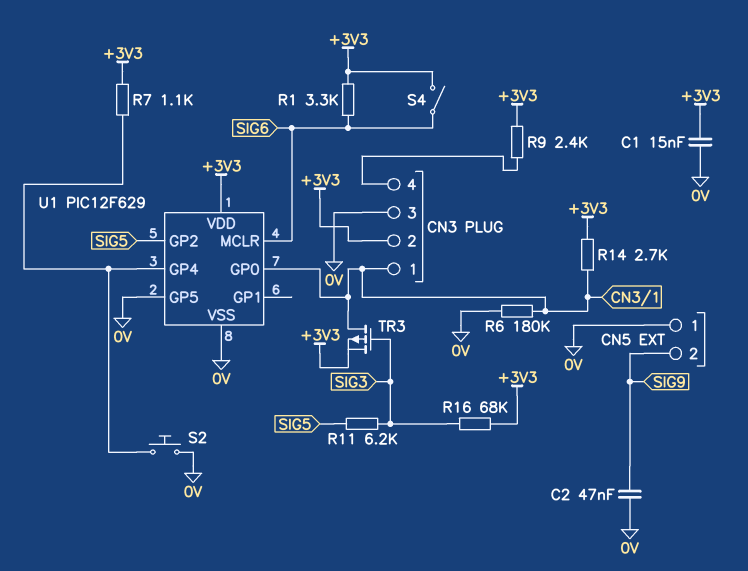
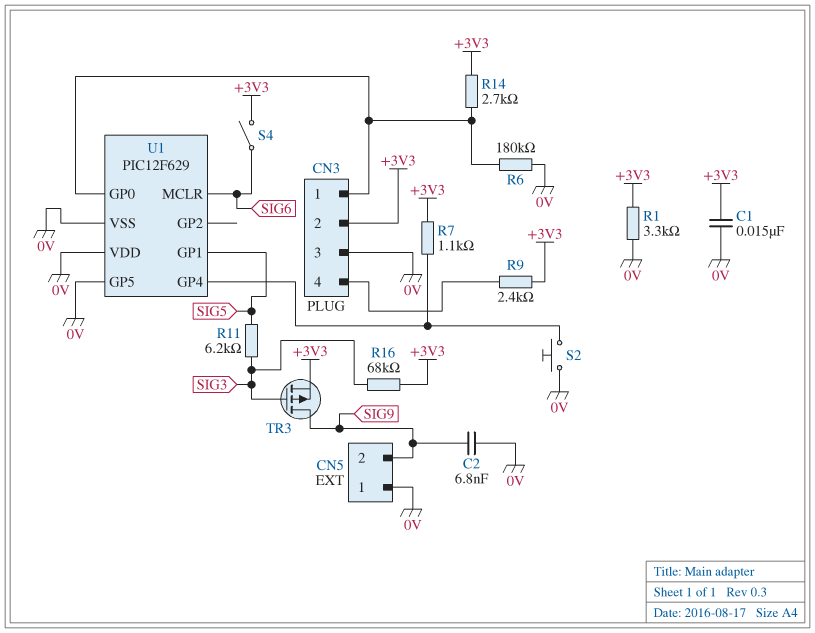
C2: 47nF (0V, SIG9) -> 6.8nF (0V, SIG9)
R1: 3.3k (+3V3, SIG6) -> 3.3k (+3V3, 0V)
TR3: PMOS (G SIG3, D CN3/1, S +3V3) -> PMOS (G SIG3, D SIG9, S +3V3)
U1 pin GP1: none -> SIG5
U1 pin GP2: SIG5 -> none
U1 pin VDD: +3V3 -> 0V

